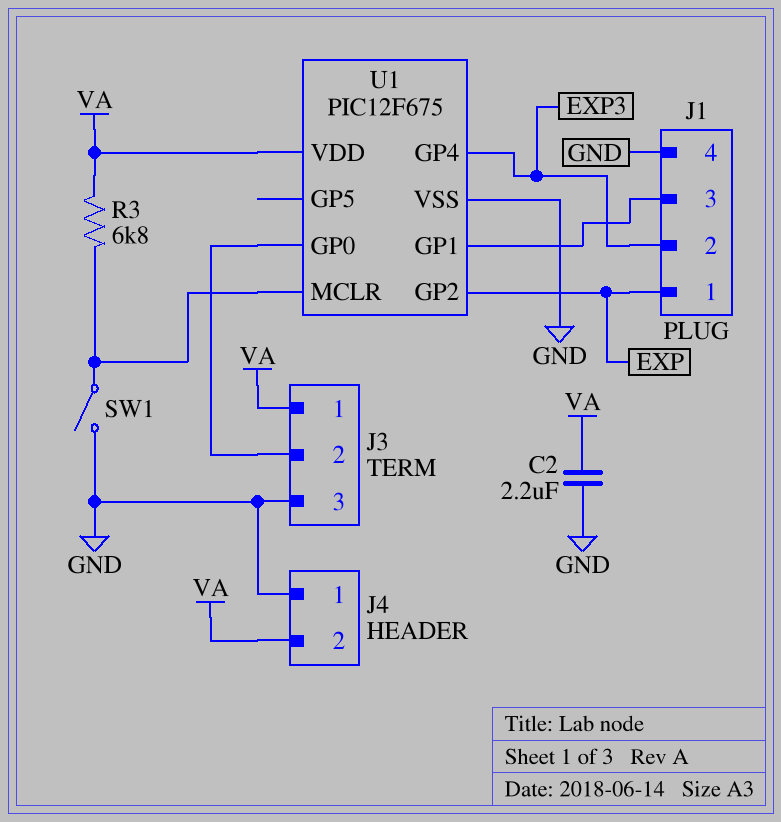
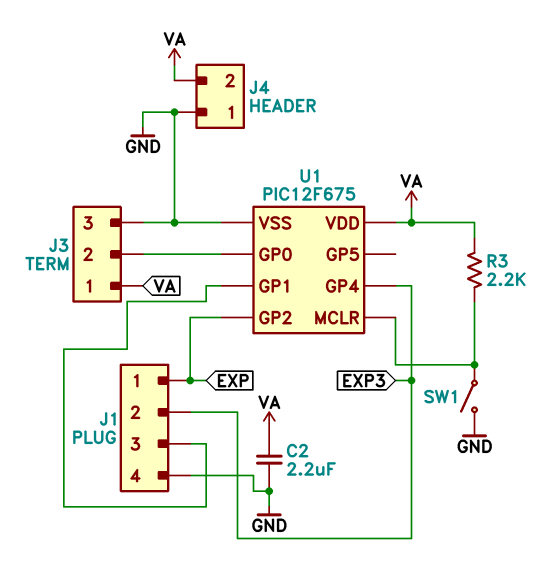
R3: 6.8k (U1/MCLR, VA) -> 2.2k (U1/MCLR, VA)

